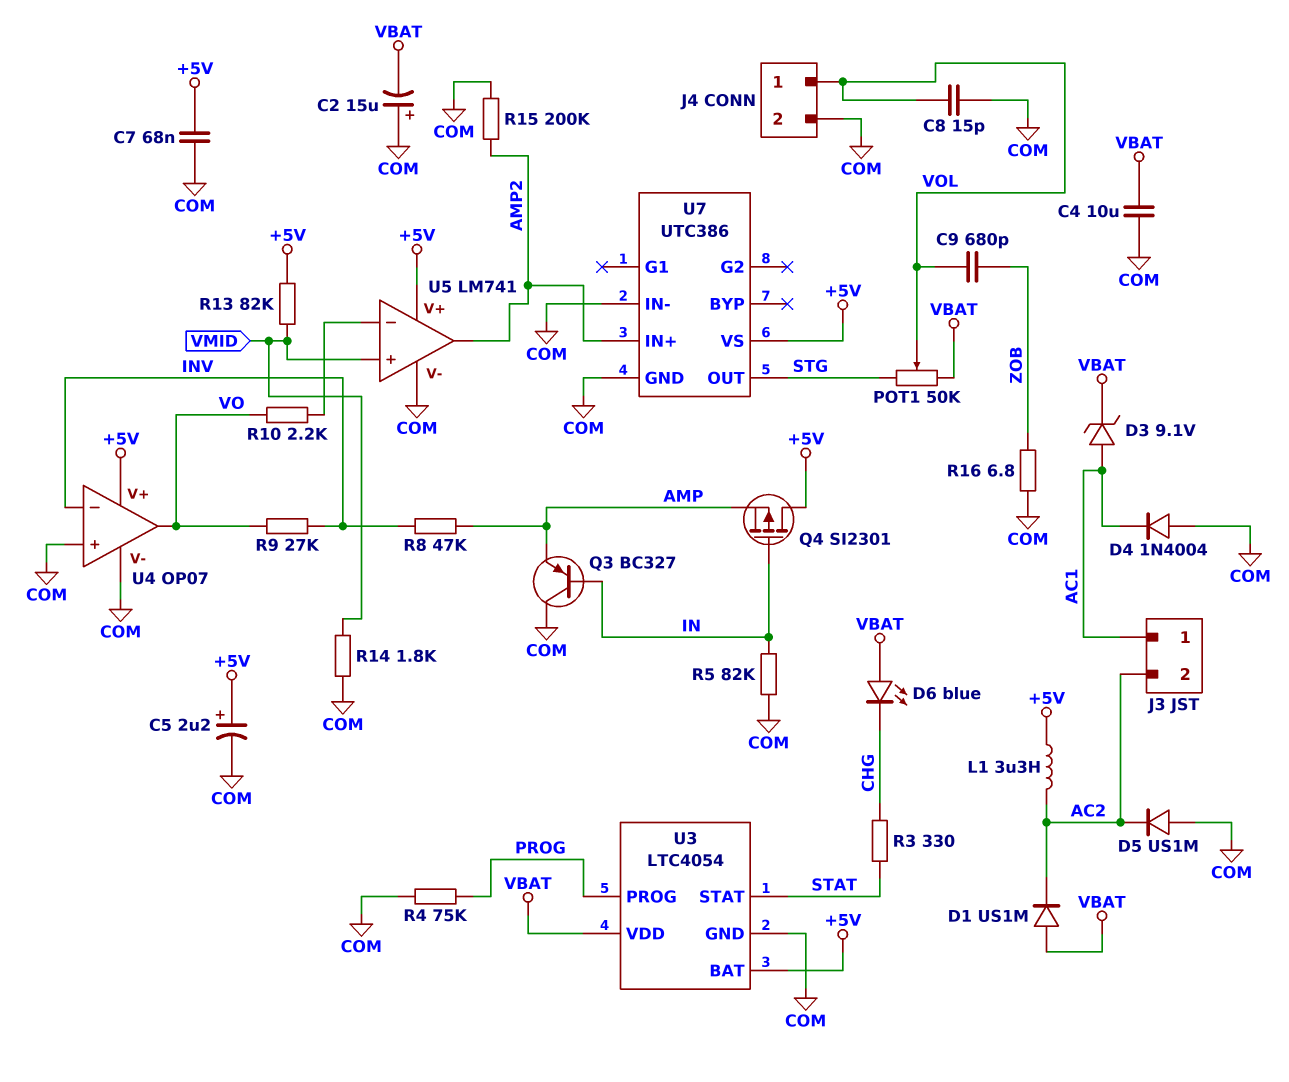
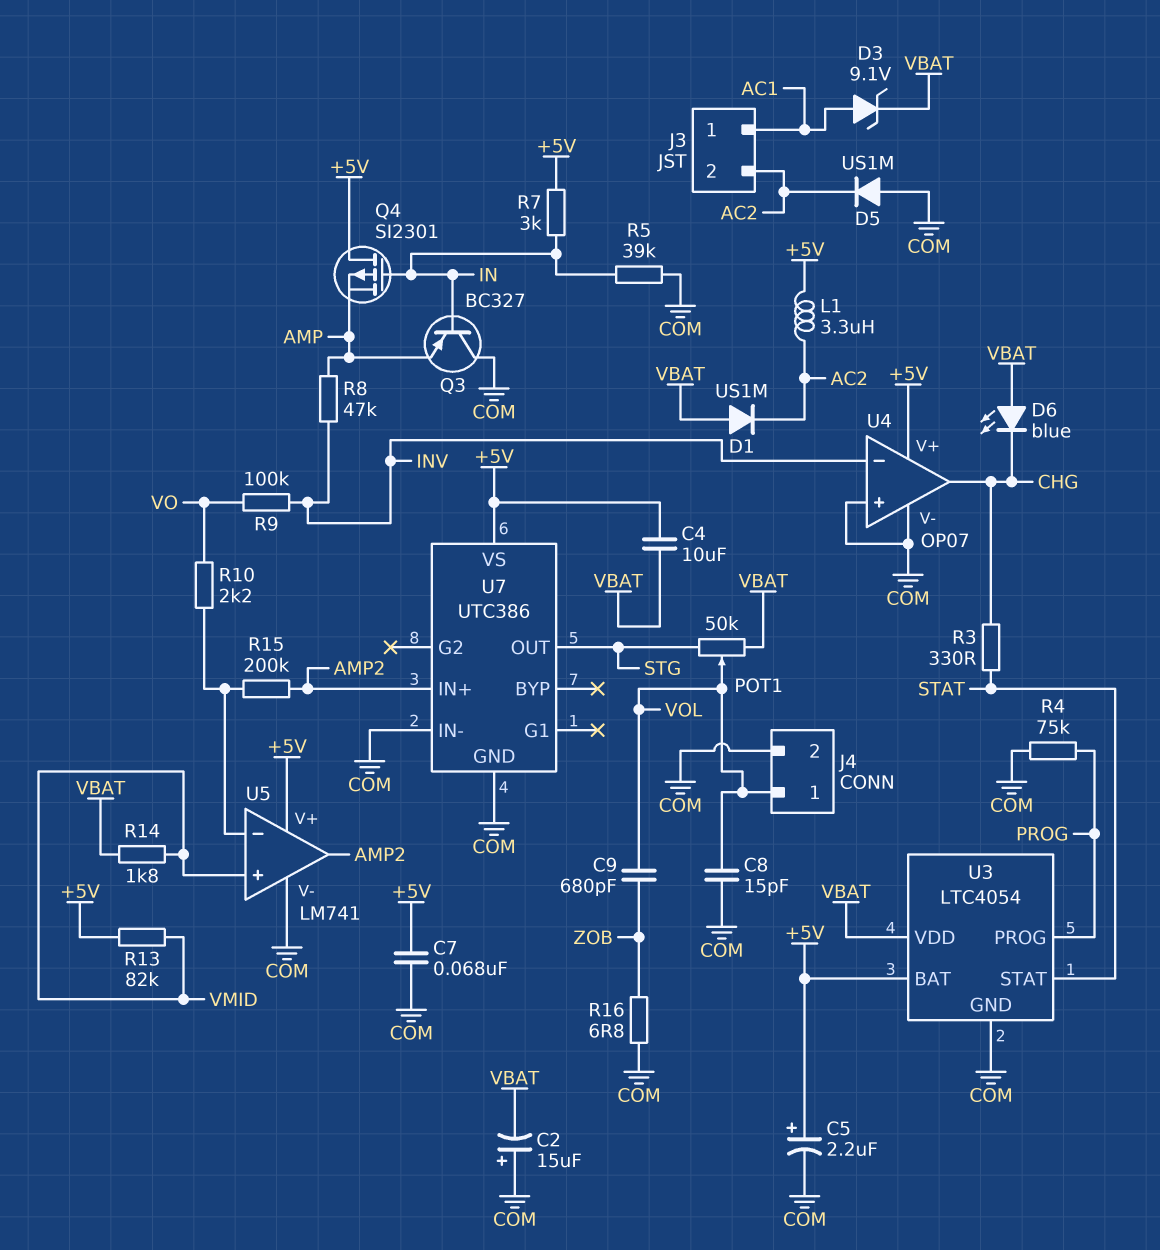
C4: 10uF (COM, VBAT) -> 10uF (+5V, VBAT)
D4: diode 1N4004 (A COM, K AC1) -> none
R5: 82k (COM, IN) -> 39k (COM, IN)
R7: none -> 3k (+5V, IN)
R9: 27k (INV, VO) -> 100k (INV, VO)
R14: 1.8k (COM, VMID) -> 1.8k (VBAT, VMID)
R15: 200k (AMP2, COM) -> 200k (AMP2, U5/in-)
U4 pin out: VO -> CHG

